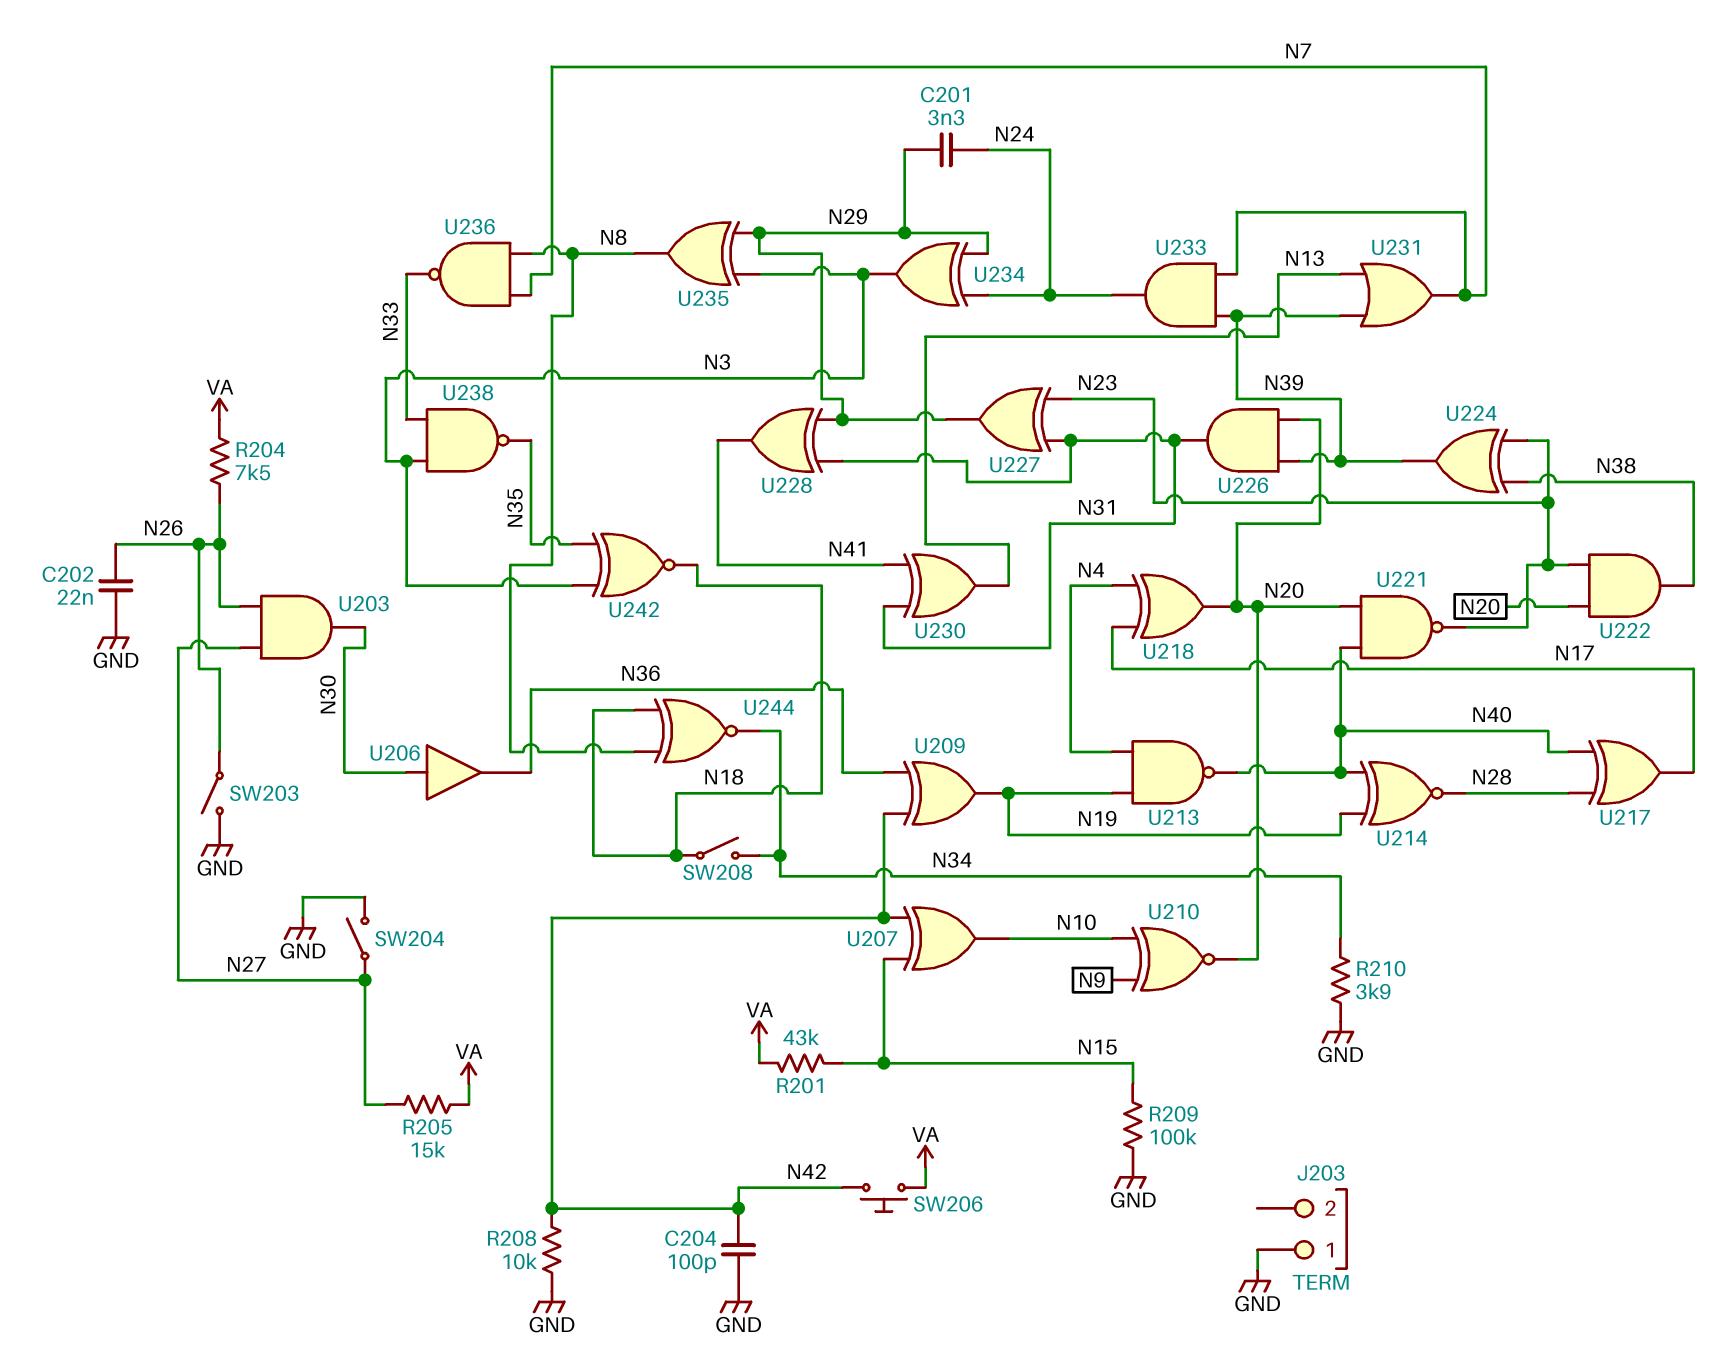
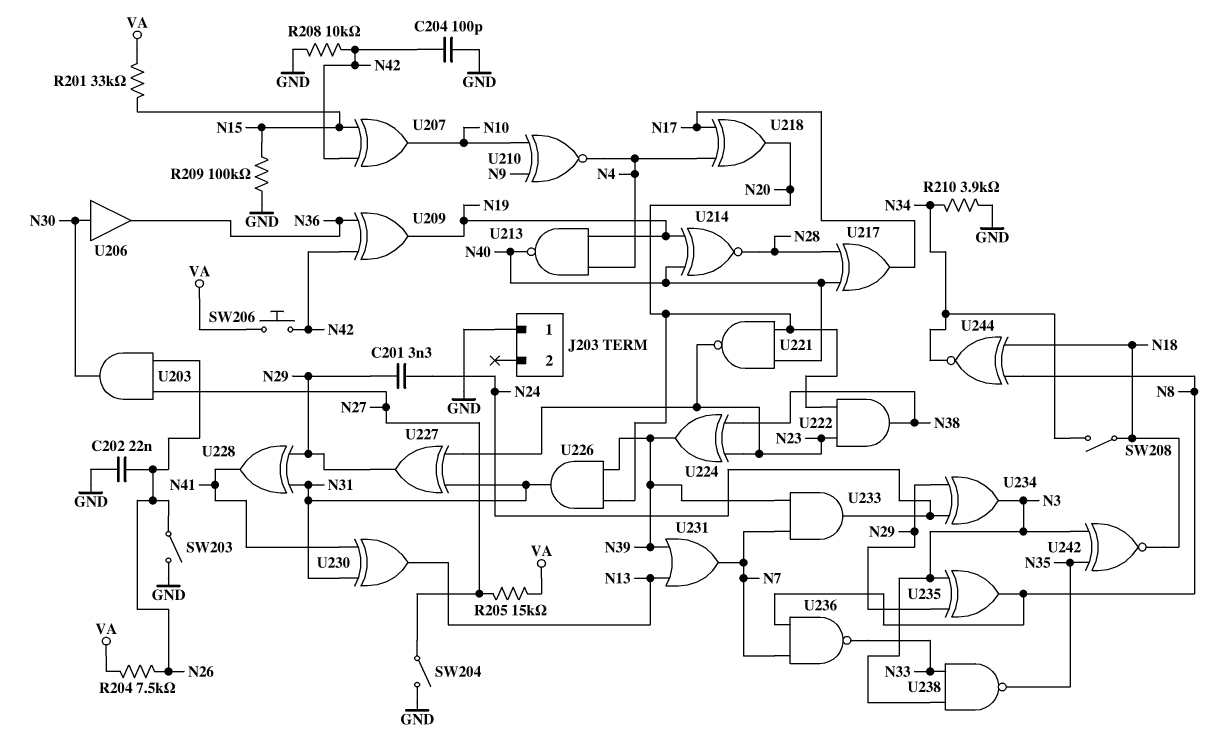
R201: 43k (N15, VA) -> 33k (N15, VA)
U210: XNOR (in N9, in N10, out N20) -> XNOR (in N9, in N10, out N4)

